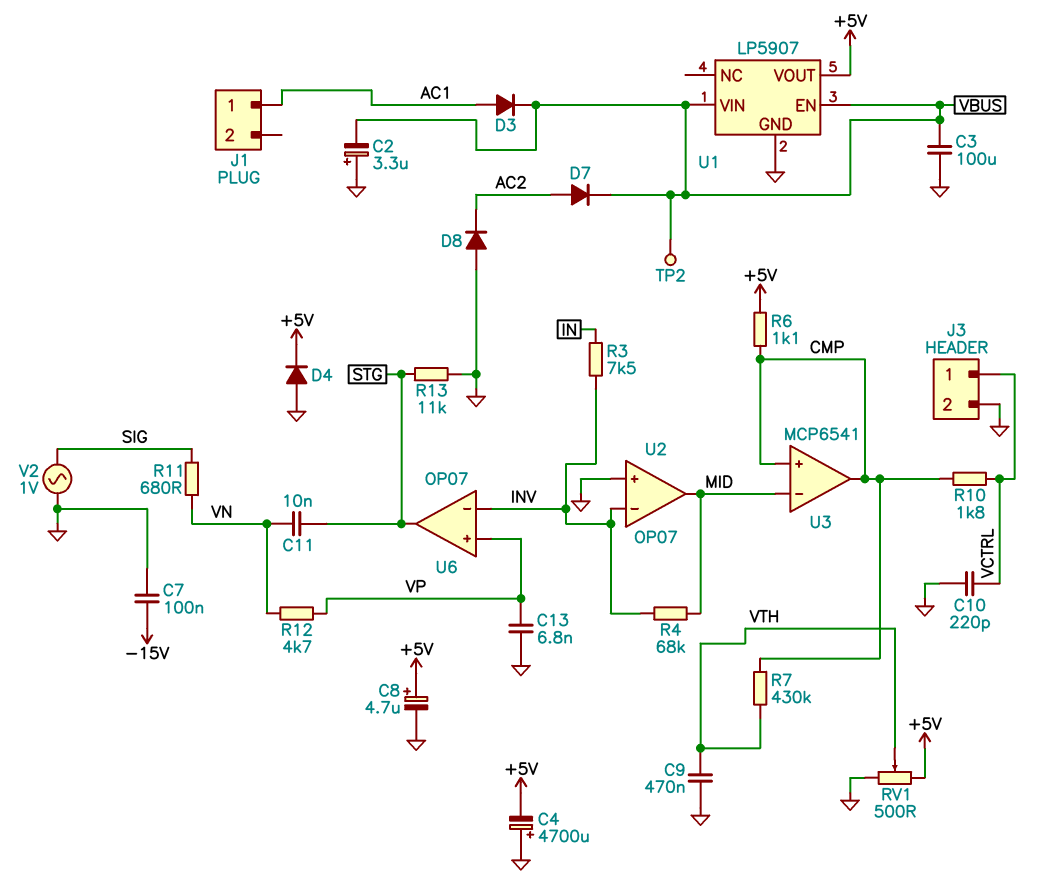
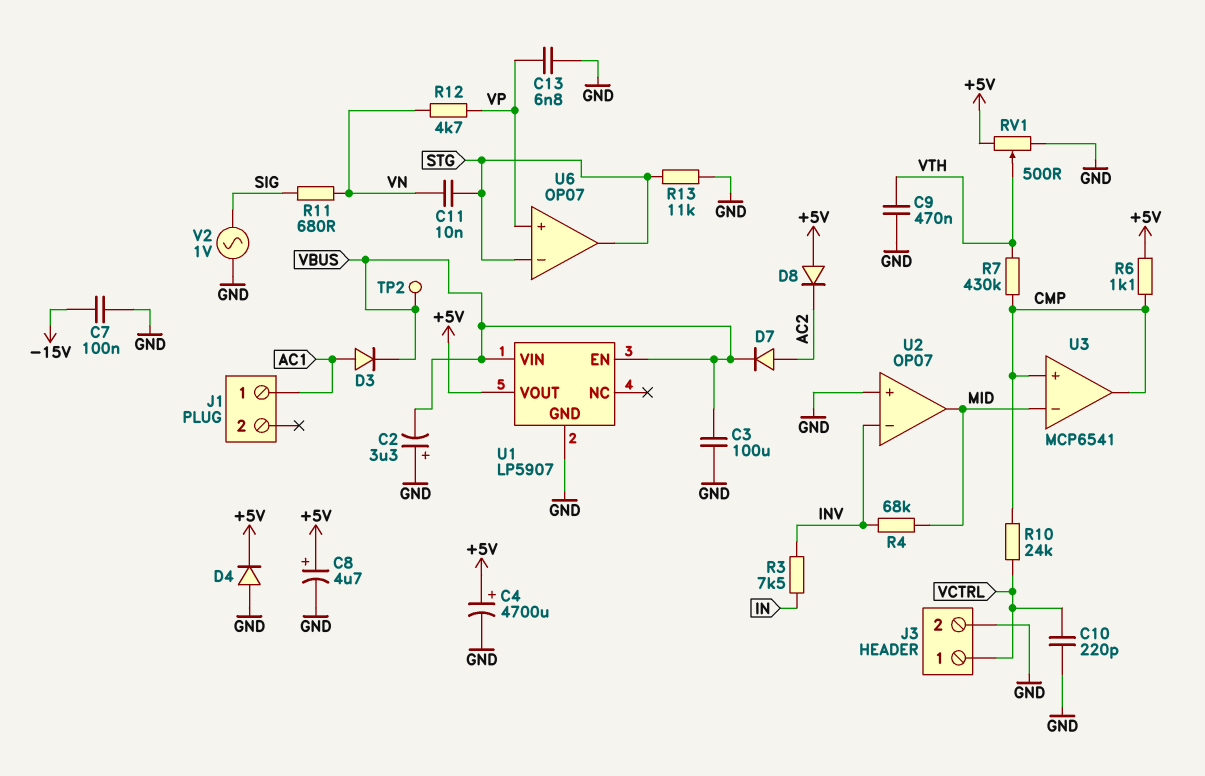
C4: 4700uF (plus GND, minus +5V) -> 4700uF (plus +5V, minus GND)
D8: diode (A GND, K AC2) -> diode (A +5V, K AC2)
R10: 1.8k (CMP, VCTRL) -> 24k (CMP, VCTRL)
U6 pin in-: INV -> STG

